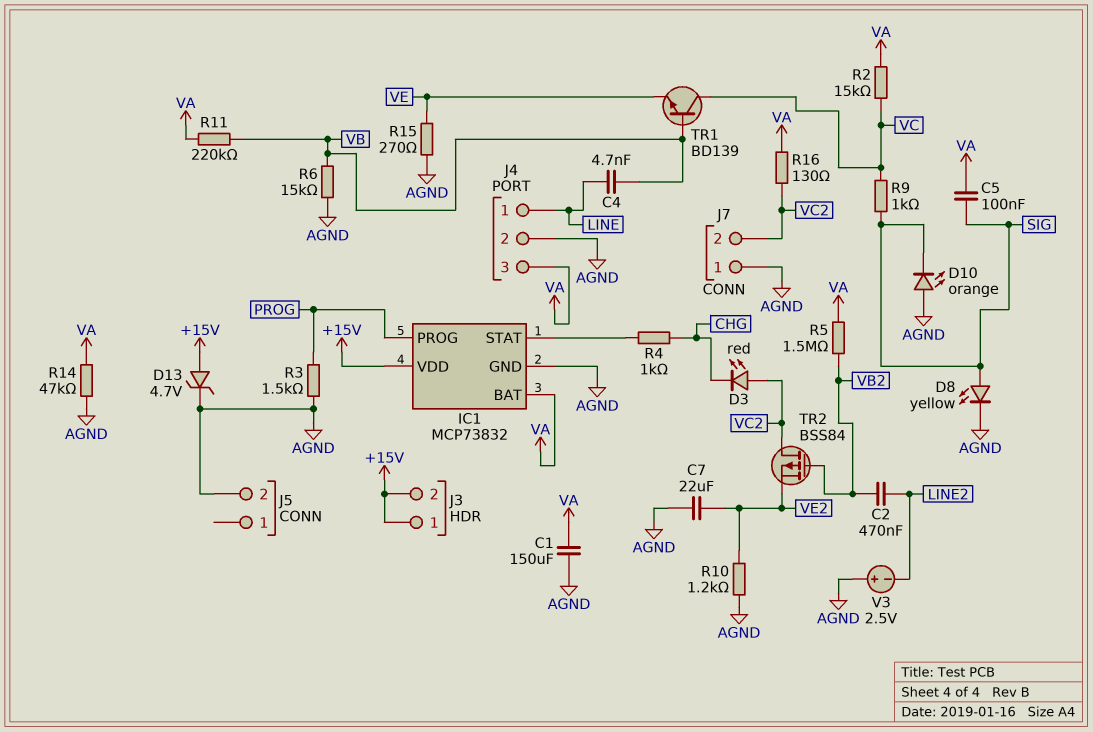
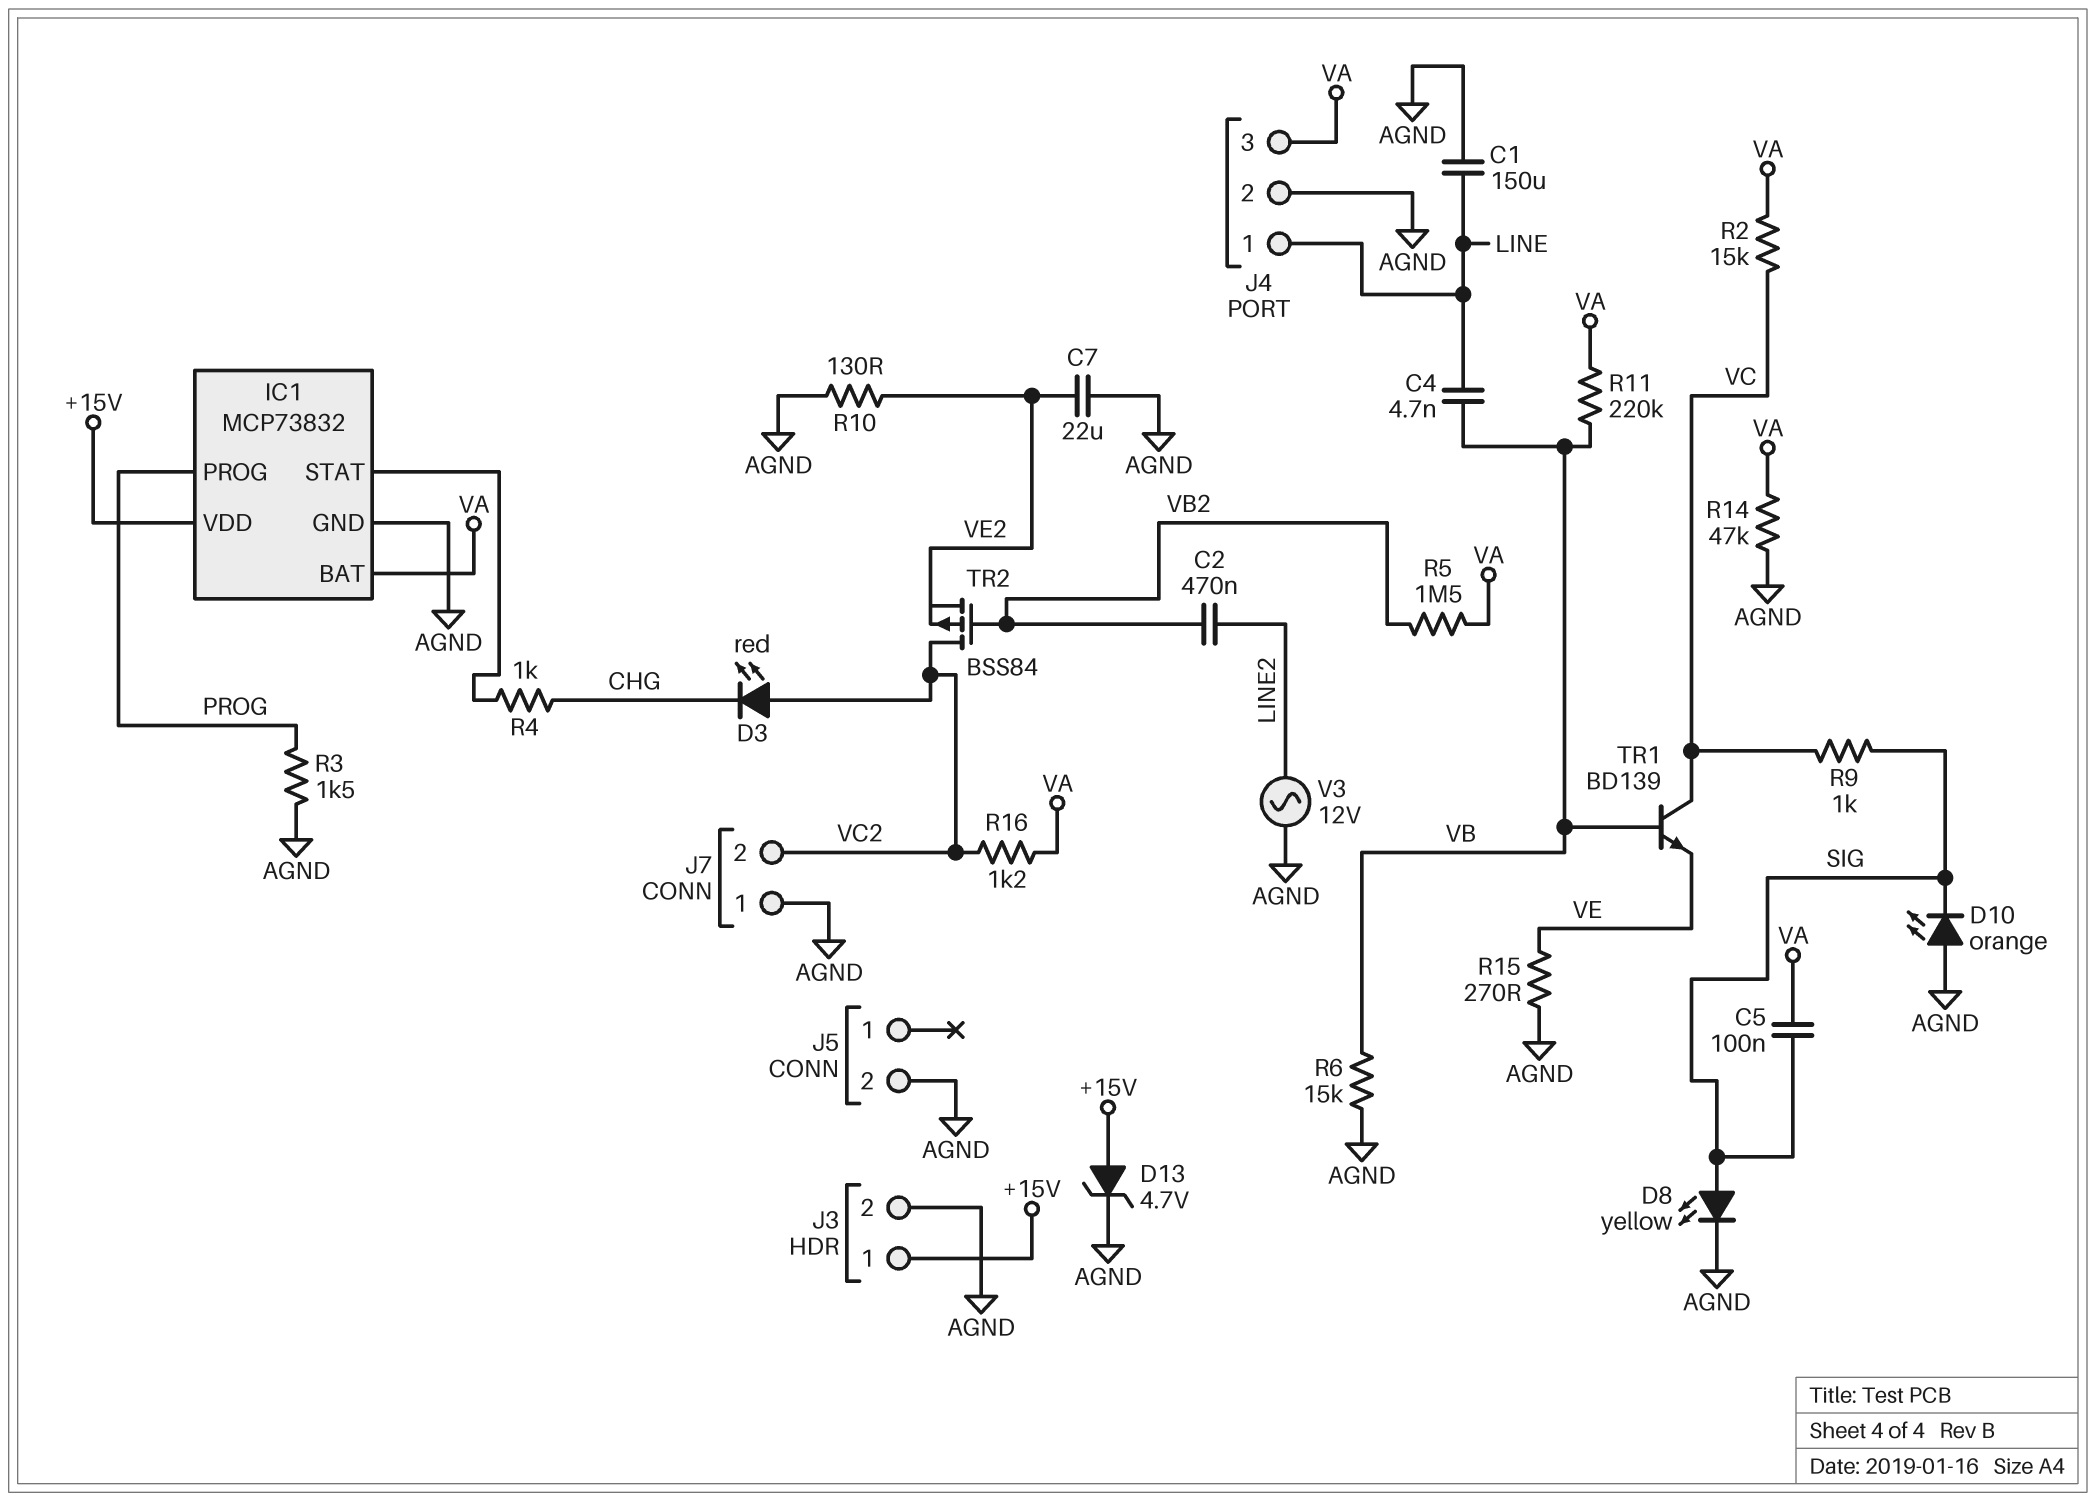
C1: 150uF (AGND, VA) -> 150uF (AGND, LINE)
J3 pin 2: +15V -> AGND
R10: 1.2k (AGND, VE2) -> 130 (AGND, VE2)
R16: 130 (VA, VC2) -> 1.2k (VA, VC2)
V3: 2.5V (plus AGND, minus LINE2) -> AC 12V (AGND, LINE2)

